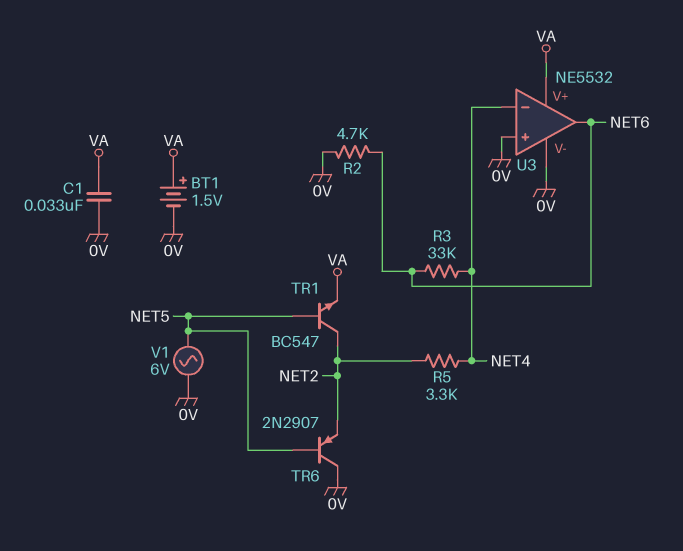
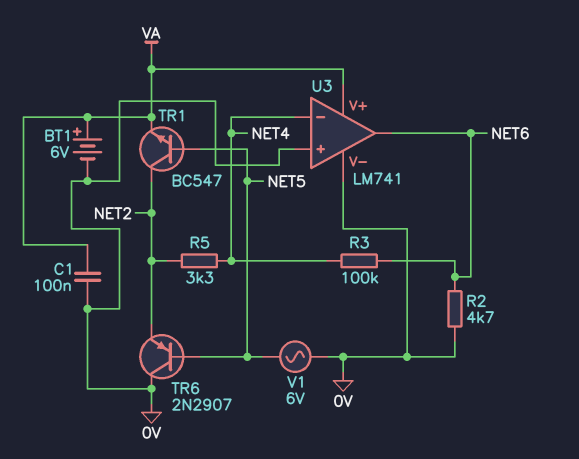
BT1: 1.5V (plus VA, minus 0V) -> 6V (plus VA, minus 0V)
C1: 33nF (0V, VA) -> 100nF (0V, VA)
R3: 33k (NET4, NET6) -> 100k (NET4, NET6)
U3: NE5532 -> LM741

